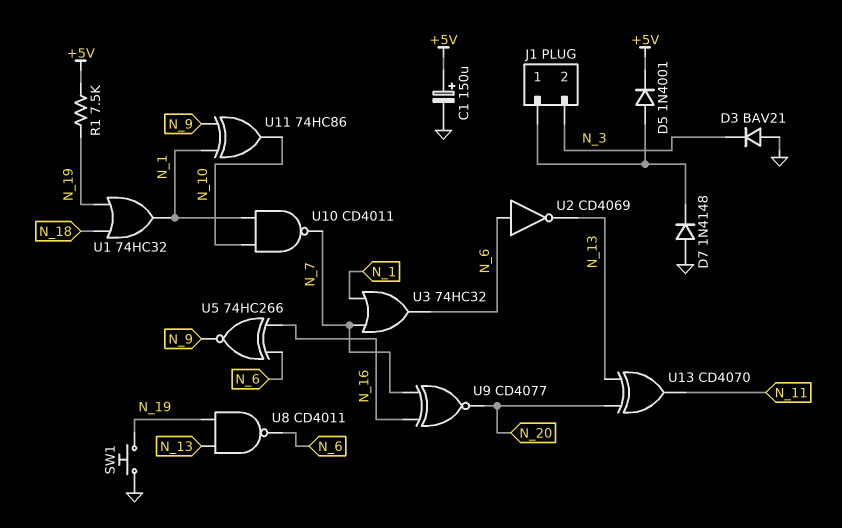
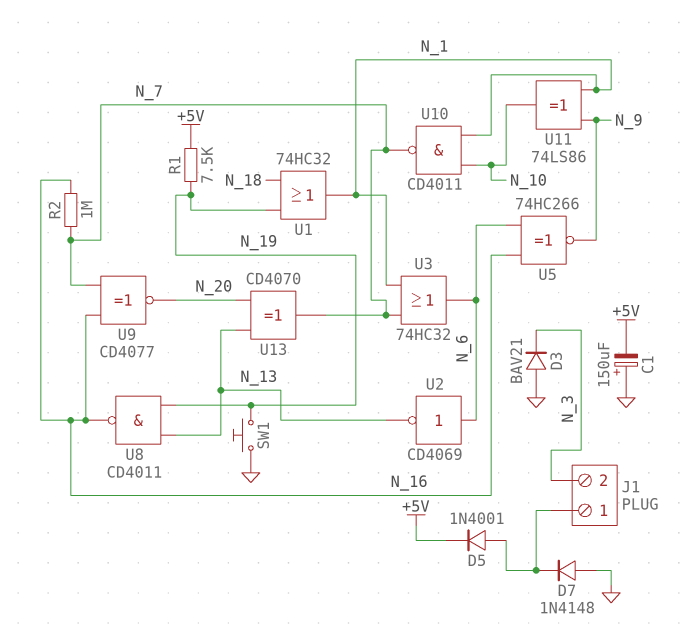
C1: 150uF (plus +5V, minus GND) -> 150uF (plus GND, minus +5V)
R2: none -> 1M (N_7, N_16)
U8: NAND CD4011 (in N_13, in N_19, out N_6) -> NAND CD4011 (in N_13, in N_19, out N_16)
U11: XOR 74HC86 (in N_1, in N_9, out N_10) -> XOR 74LS86 (in N_1, in N_9, out N_10)
U13: XOR CD4070 (in N_13, in N_20, out N_11) -> XOR CD4070 (in N_13, in N_20, out N_7)

